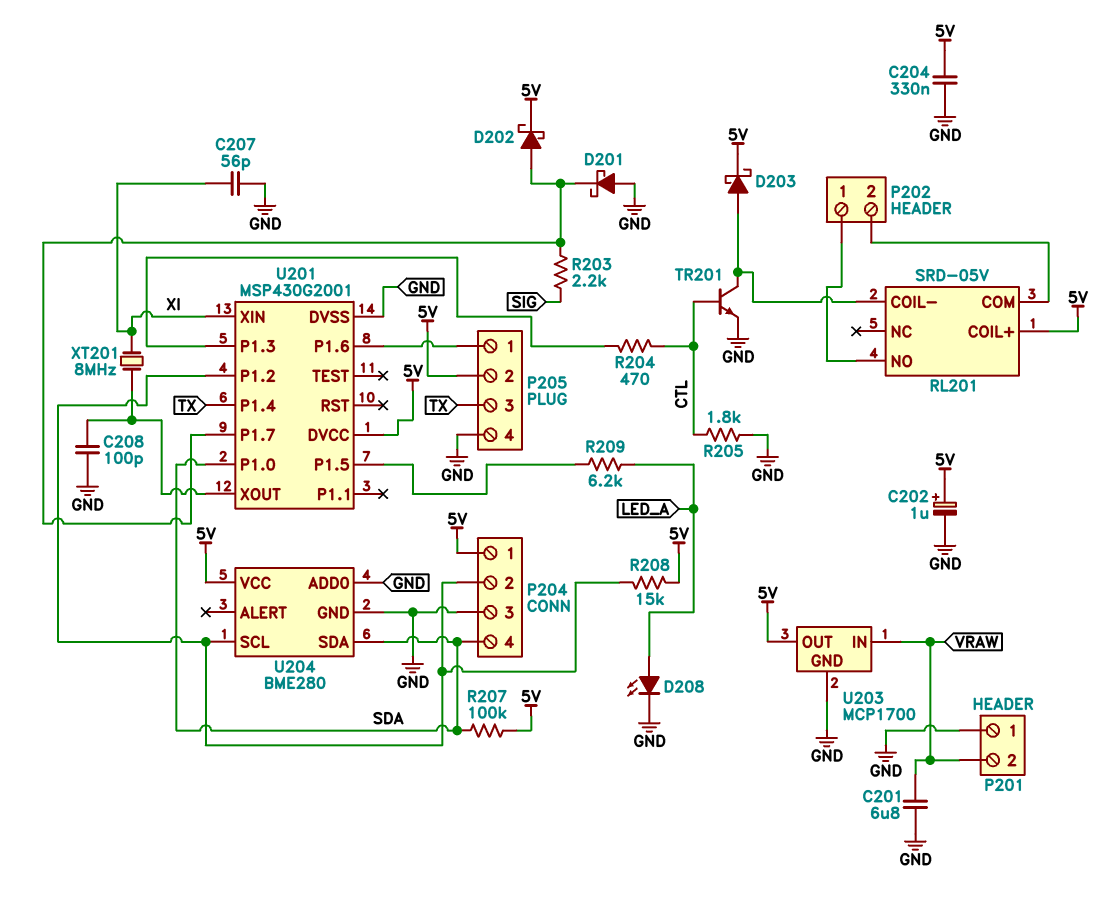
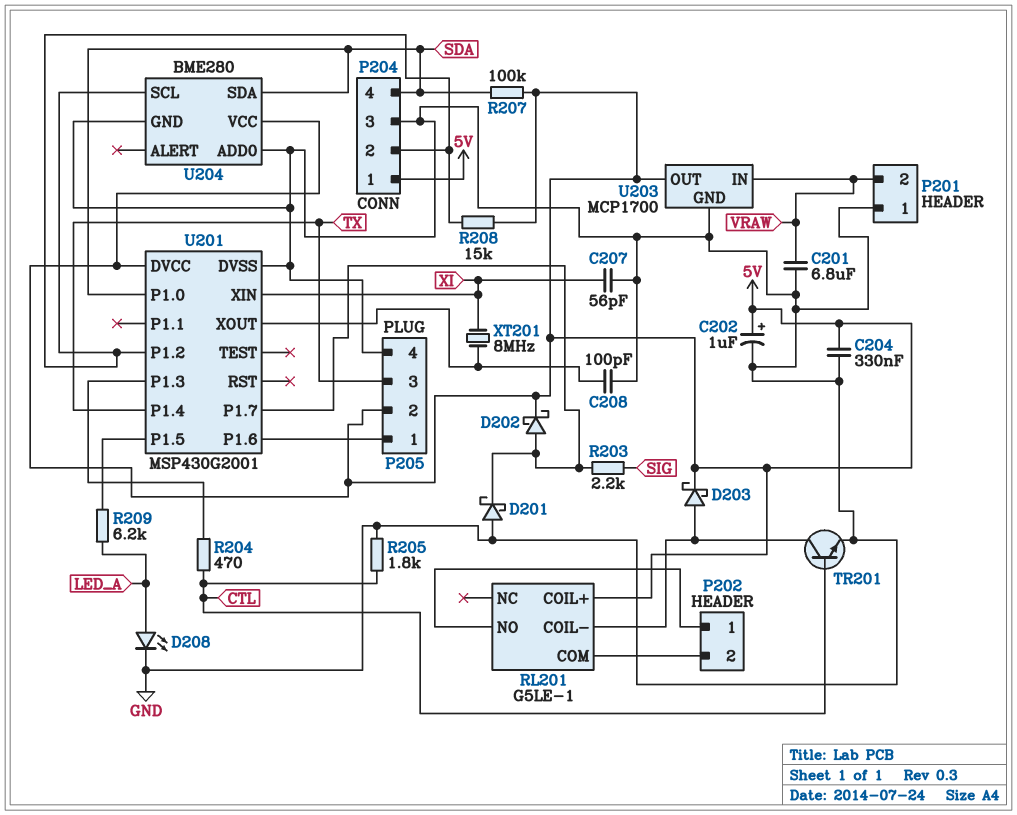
RL201: SRD-05V -> G5LE-1

